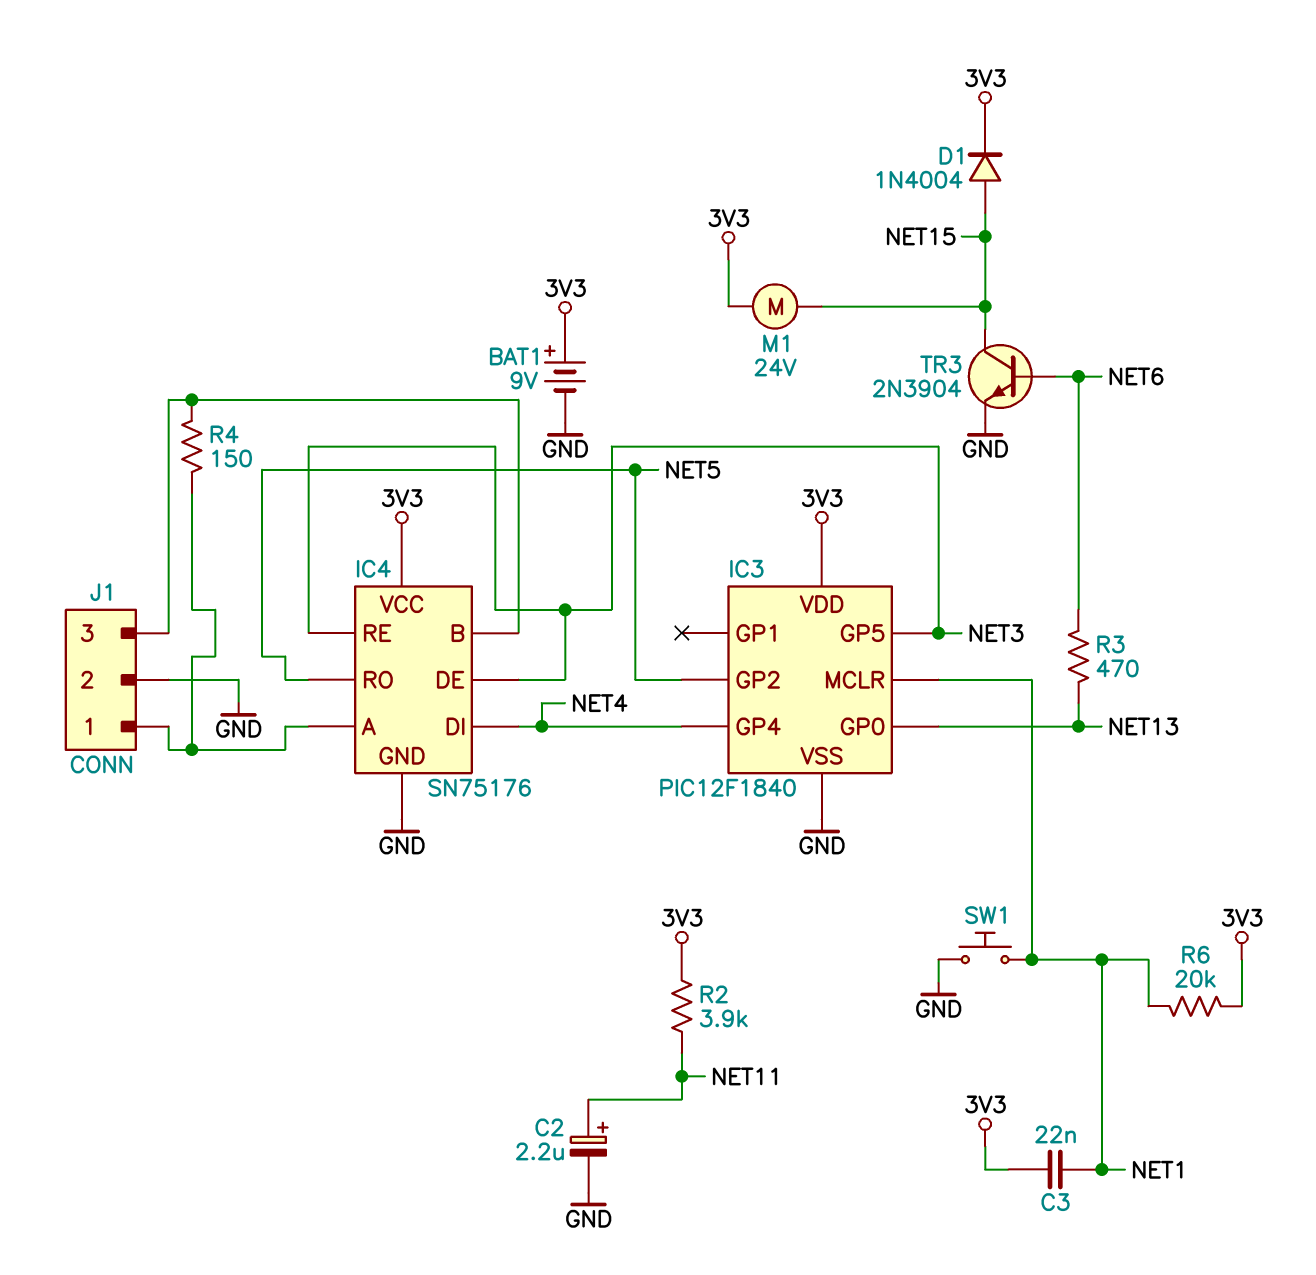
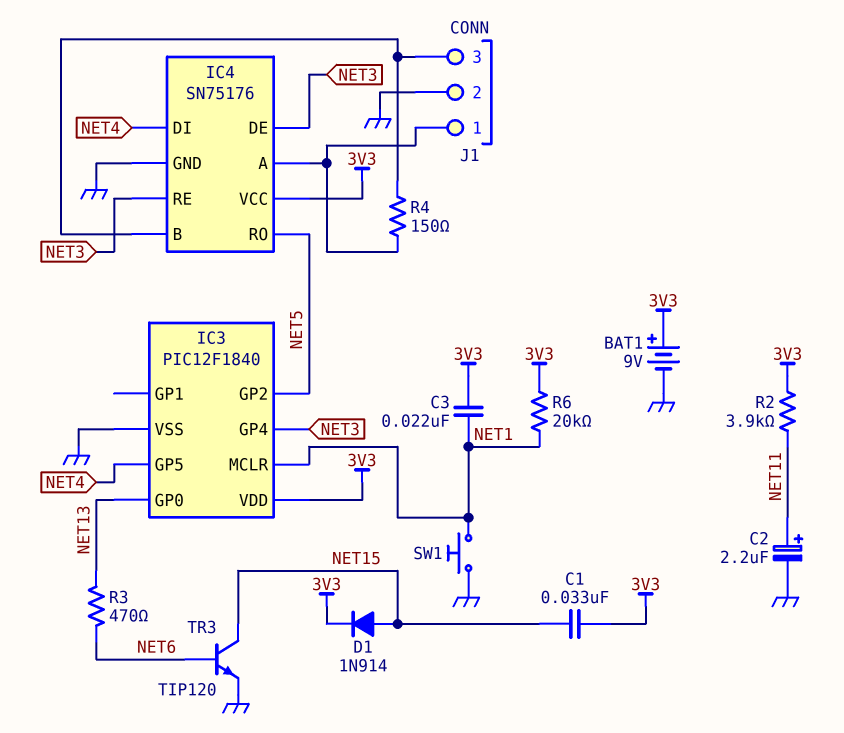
C1: none -> 33nF (3V3, NET15)
D1: diode 1N4004 (A NET15, K 3V3) -> diode 1N914 (A NET15, K 3V3)
IC3 pin GP4: NET4 -> NET3
IC3 pin GP5: NET3 -> NET4
M1: motor 24V (3V3, NET15) -> none
TR3: NPN 2N3904 (B NET6, C NET15, E GND) -> NPN TIP120 (B NET6, C NET15, E GND)

